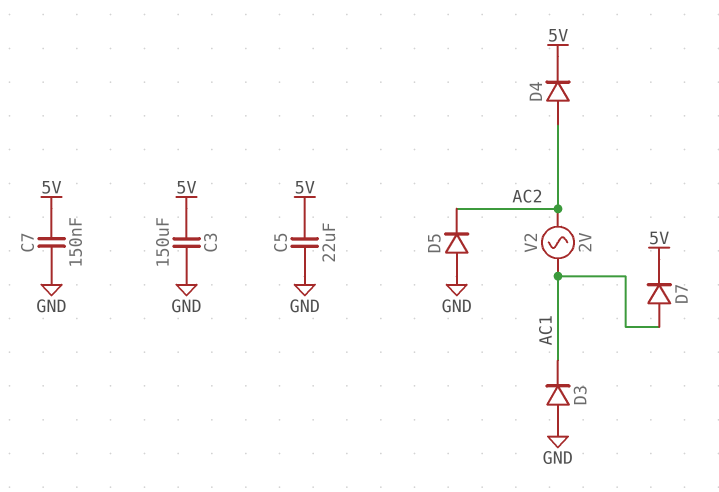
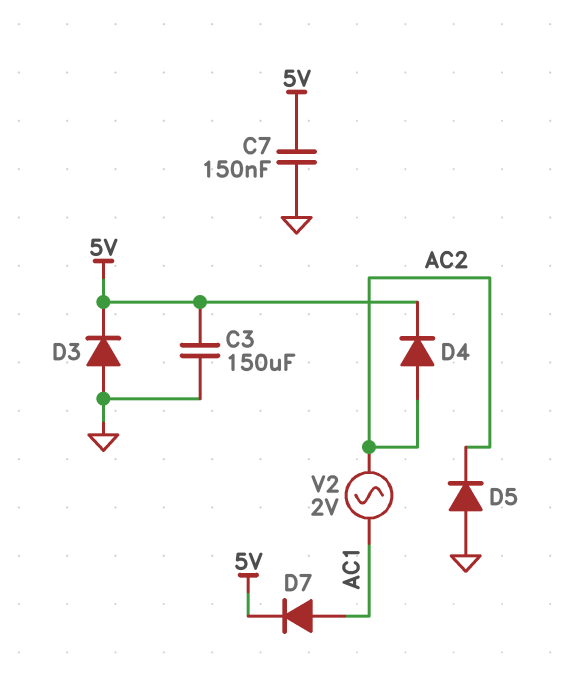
C5: 22uF (5V, GND) -> none
D3: diode (A GND, K AC1) -> diode (A GND, K 5V)

